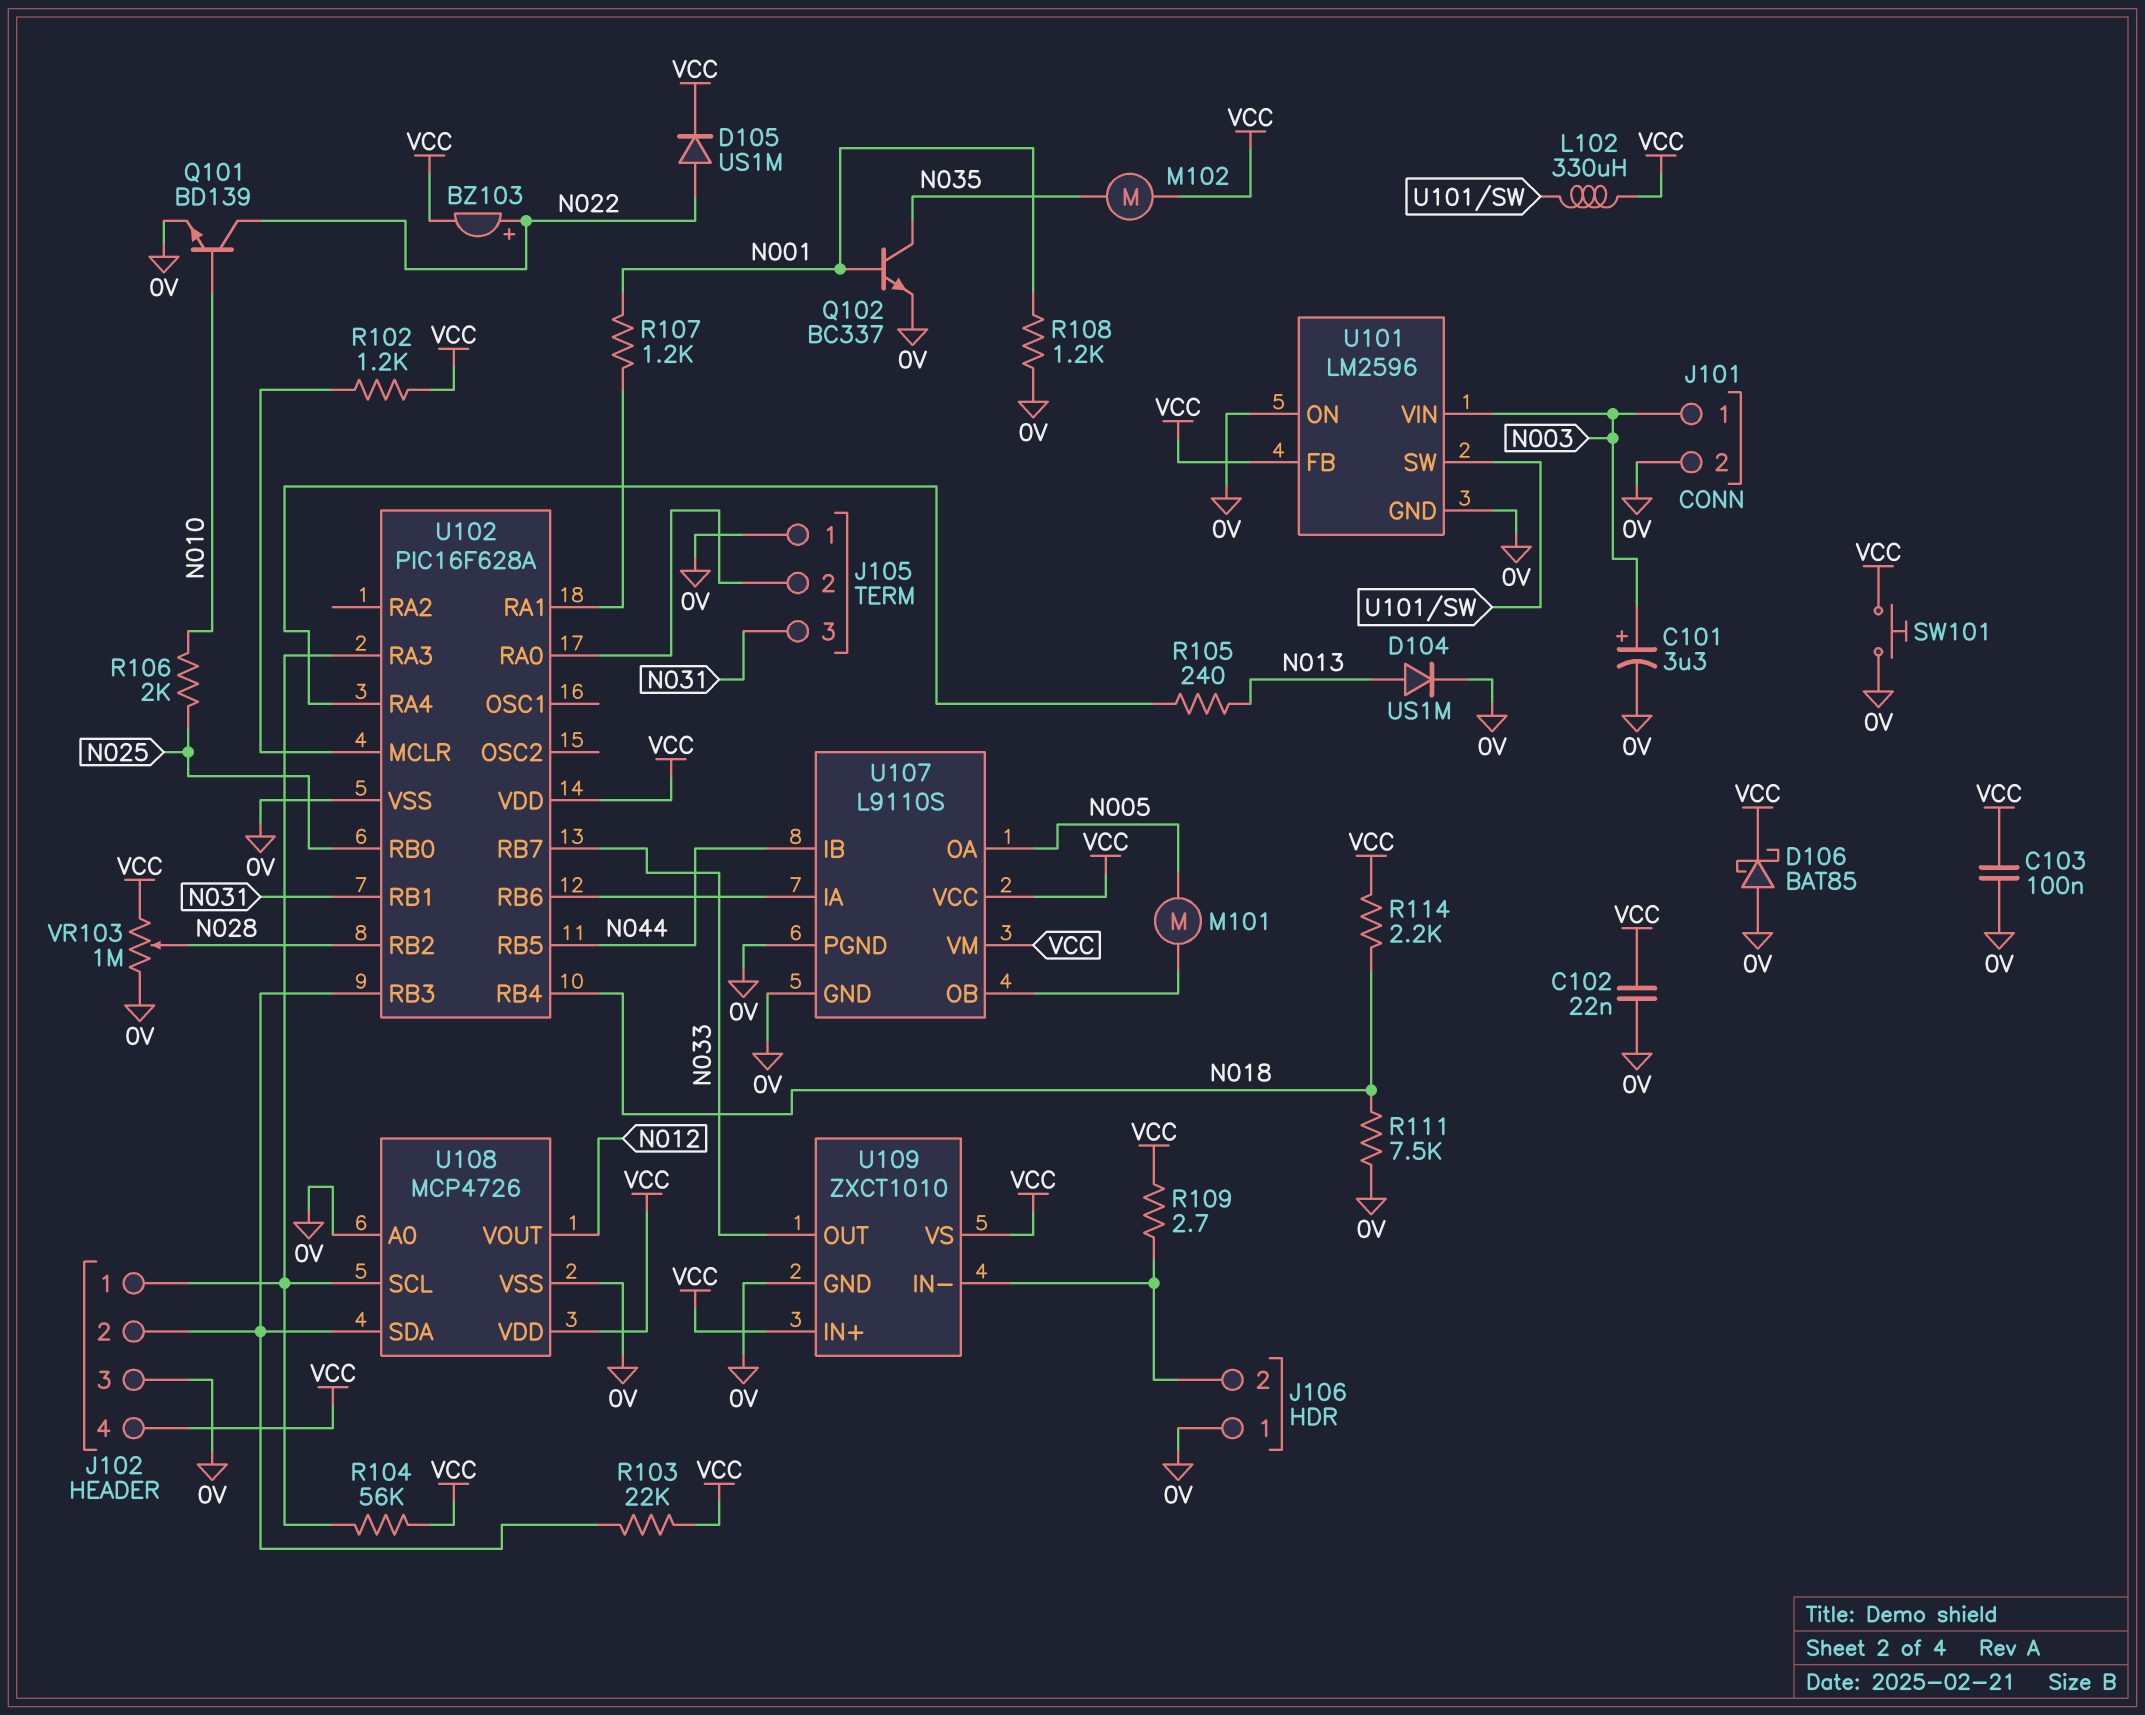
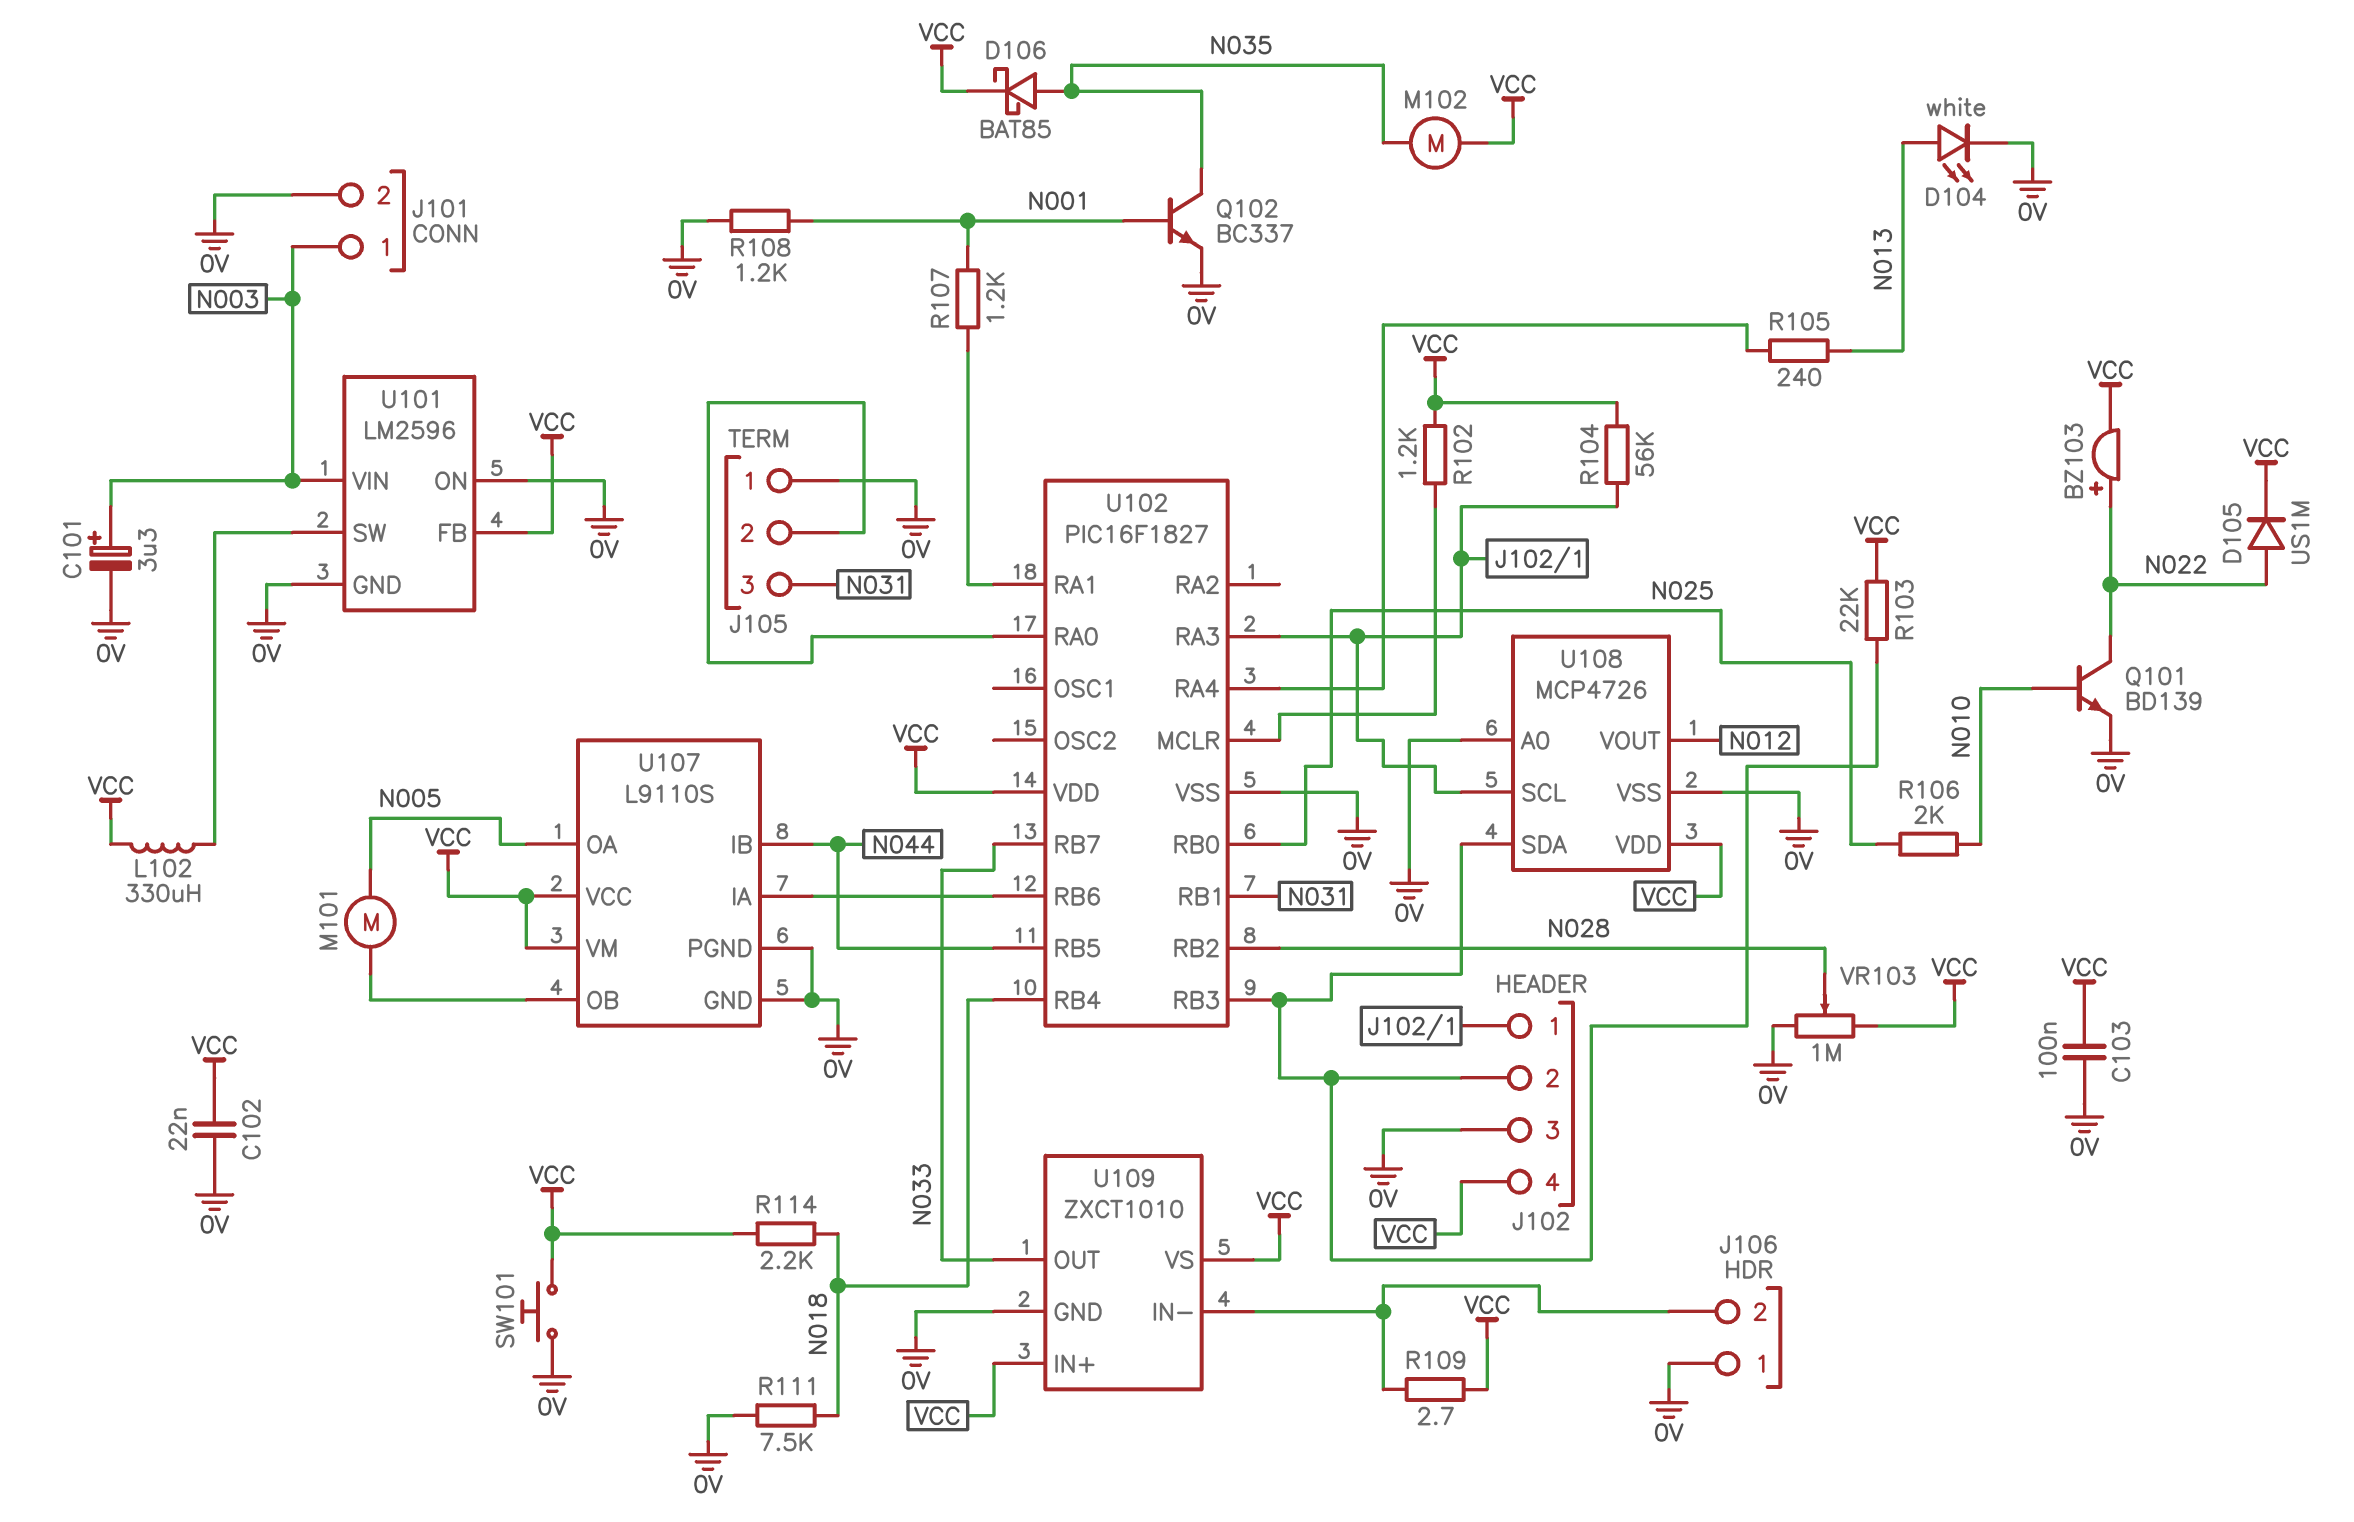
D104: diode US1M (A N013, K 0V) -> LED white (A N013, K 0V)
D106: schottky BAT85 (A 0V, K VCC) -> schottky BAT85 (A N035, K VCC)
U102: PIC16F628A -> PIC16F1827

